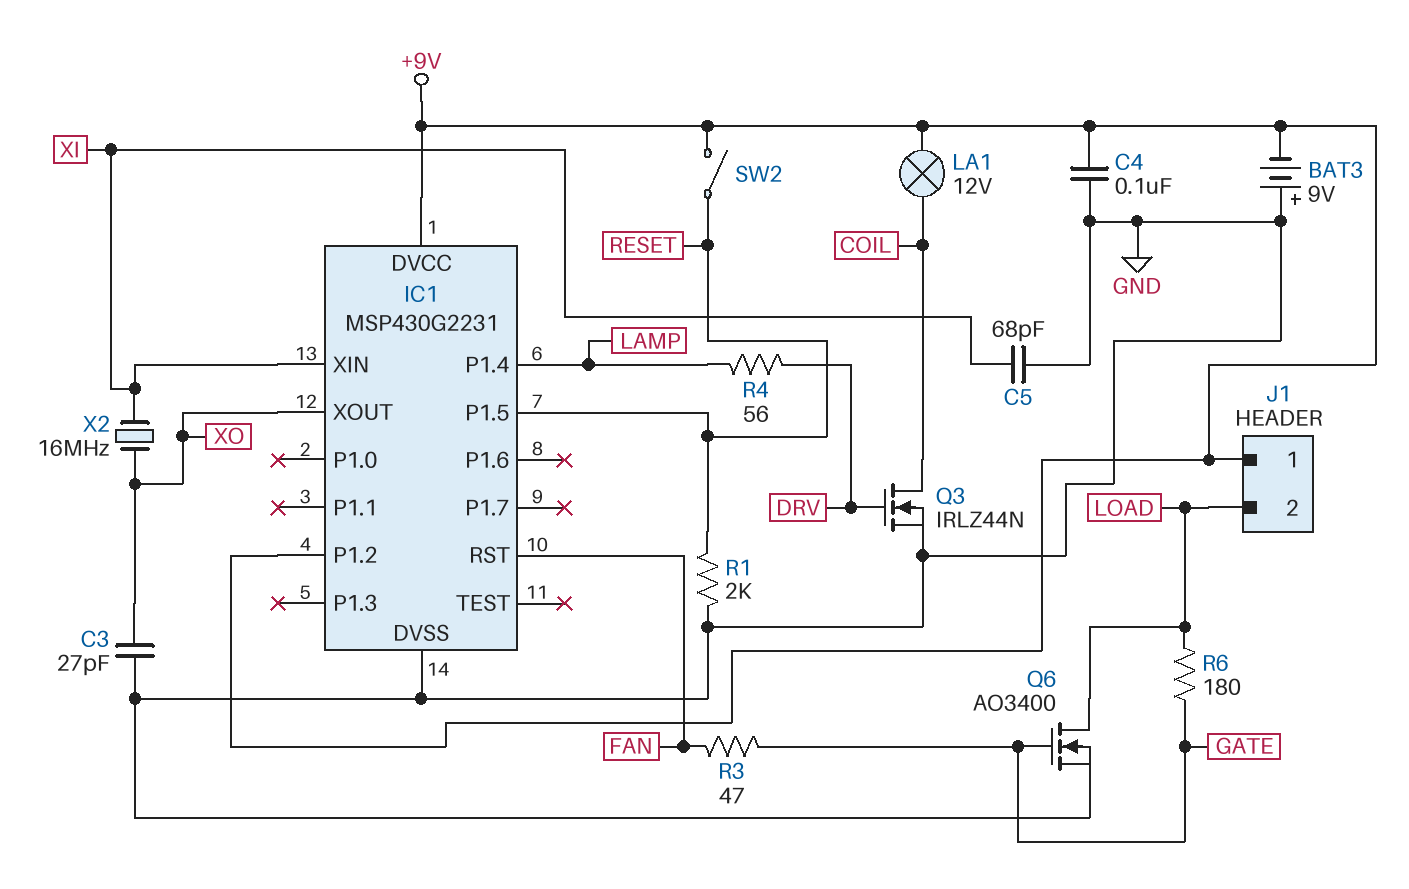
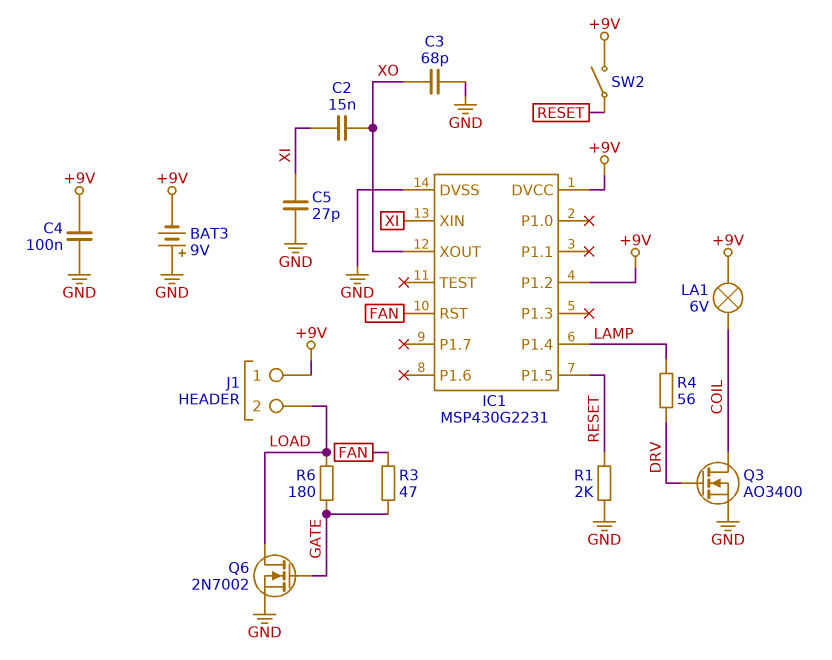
C2: none -> 15nF (XI, XO)
C3: 27pF (GND, XO) -> 68pF (GND, XO)
C5: 68pF (GND, XI) -> 27pF (GND, XI)
LA1: lamp 12V (+9V, COIL) -> lamp 6V (+9V, COIL)
Q3: NMOS IRLZ44N (G DRV, D COIL, S GND) -> NMOS AO3400 (G DRV, D COIL, S GND)
Q6: NMOS AO3400 (G GATE, D LOAD, S GND) -> NMOS 2N7002 (G GATE, D LOAD, S GND)
X2: 16MHz (XI, XO) -> none

